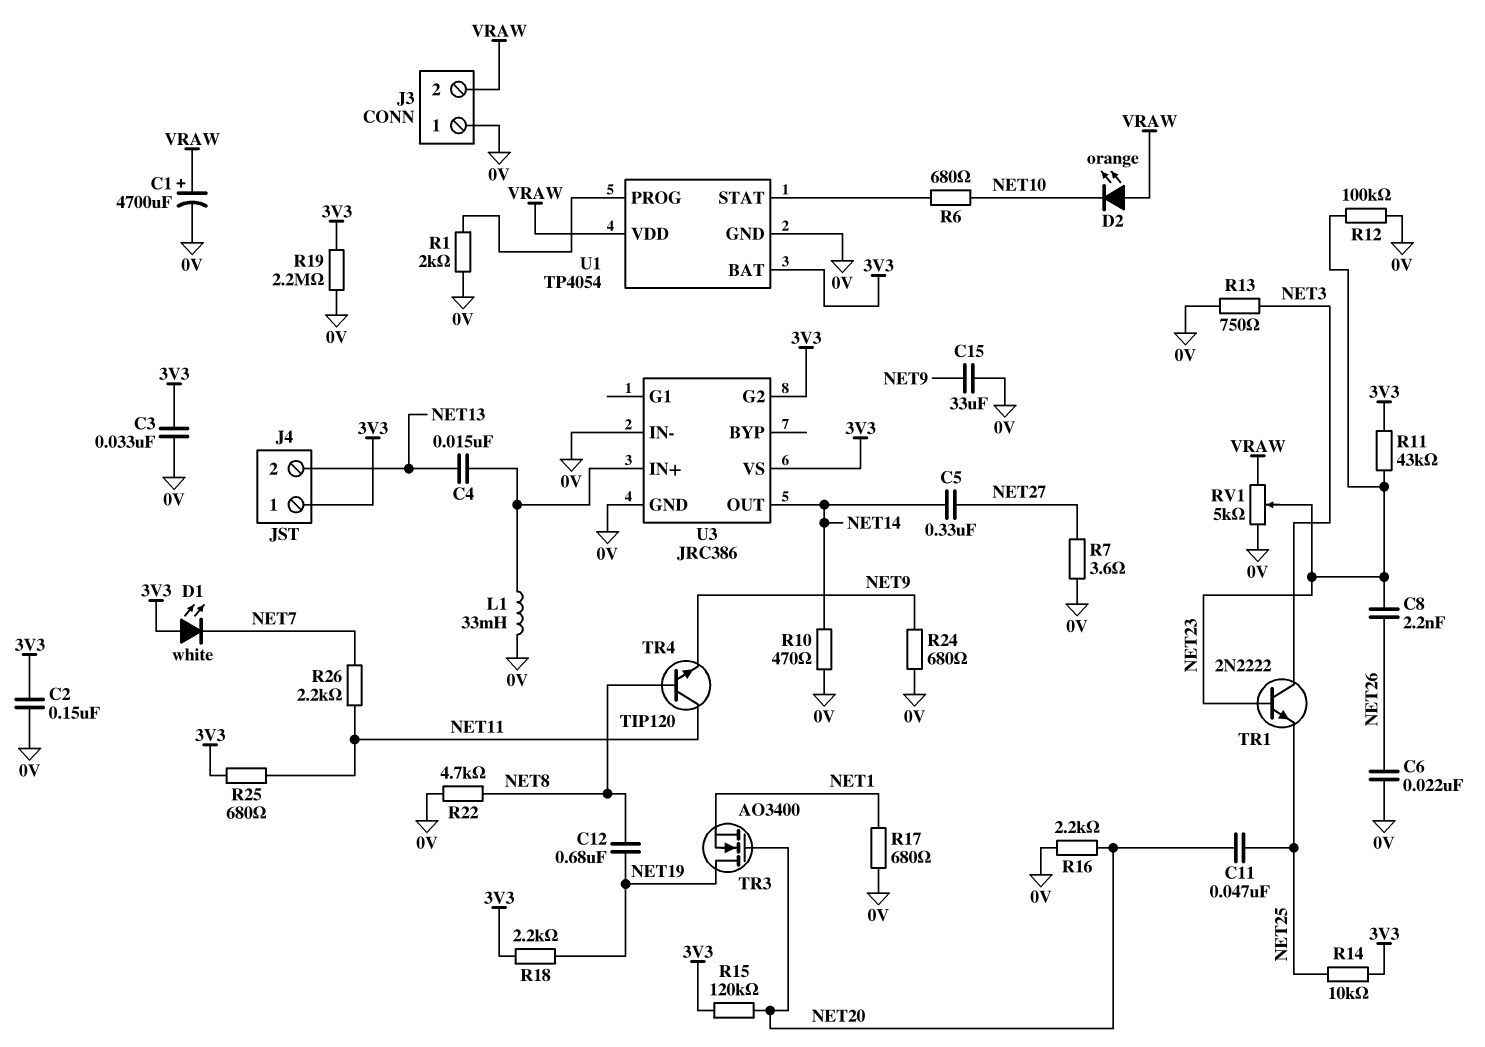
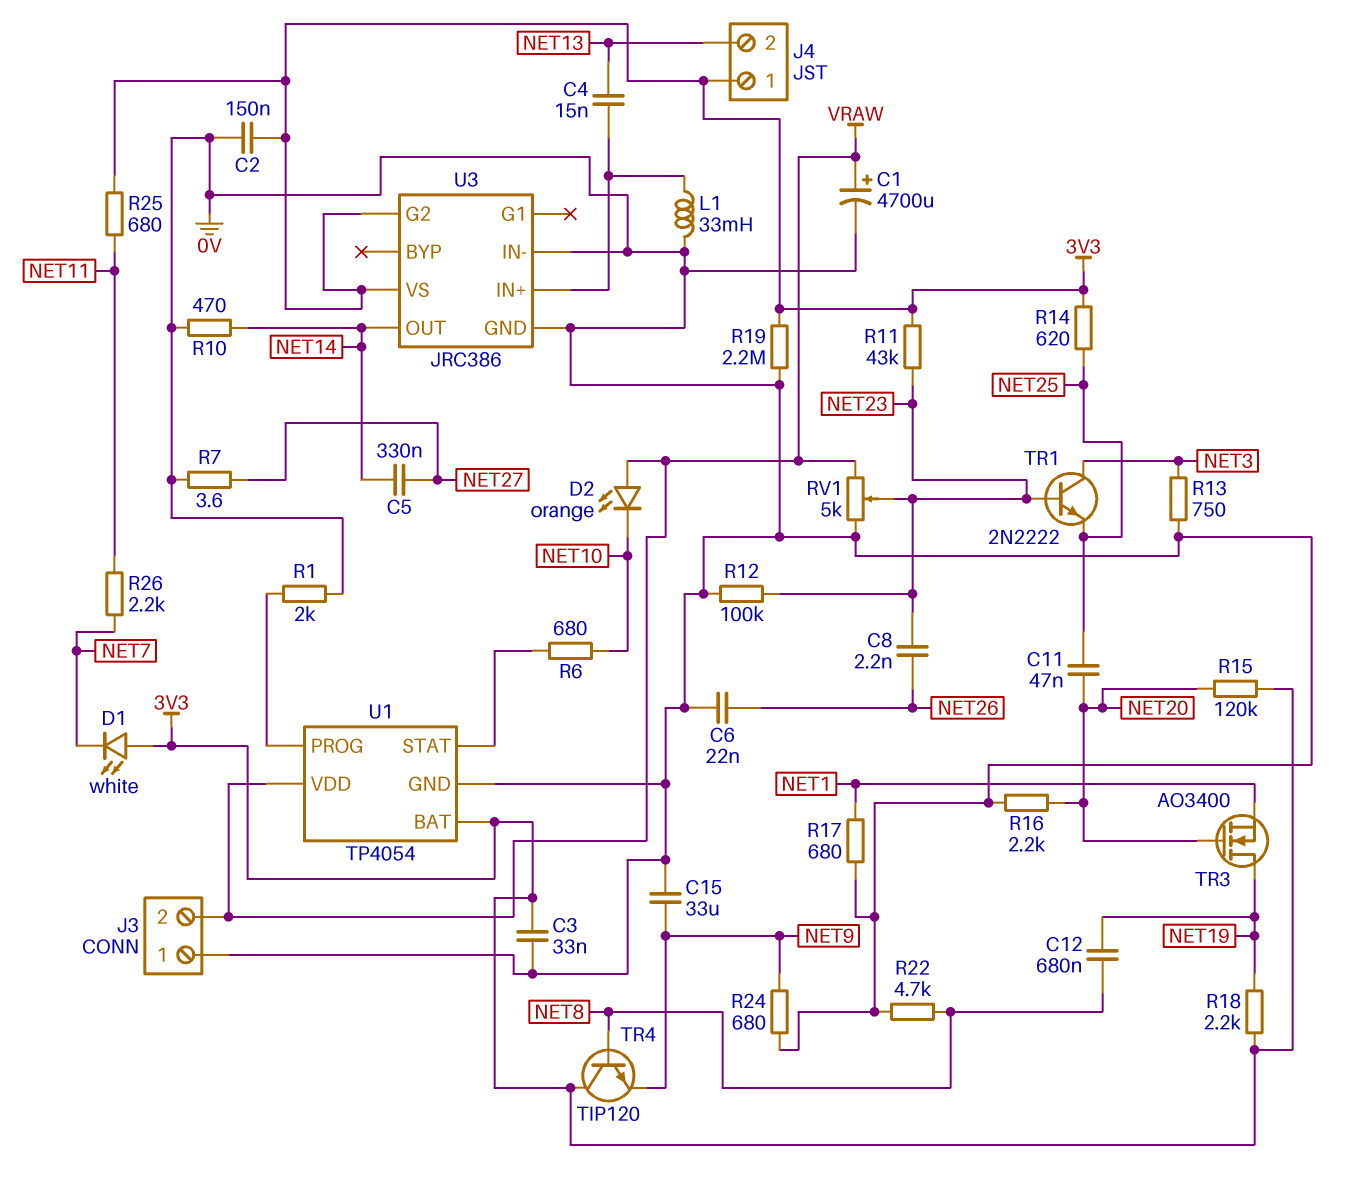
R14: 10k (3V3, NET25) -> 620 (3V3, NET25)
TR4: NPN TIP120 (B NET8, C NET11, E NET9) -> NPN TIP120 (B NET8, C 3V3, E NET9)

